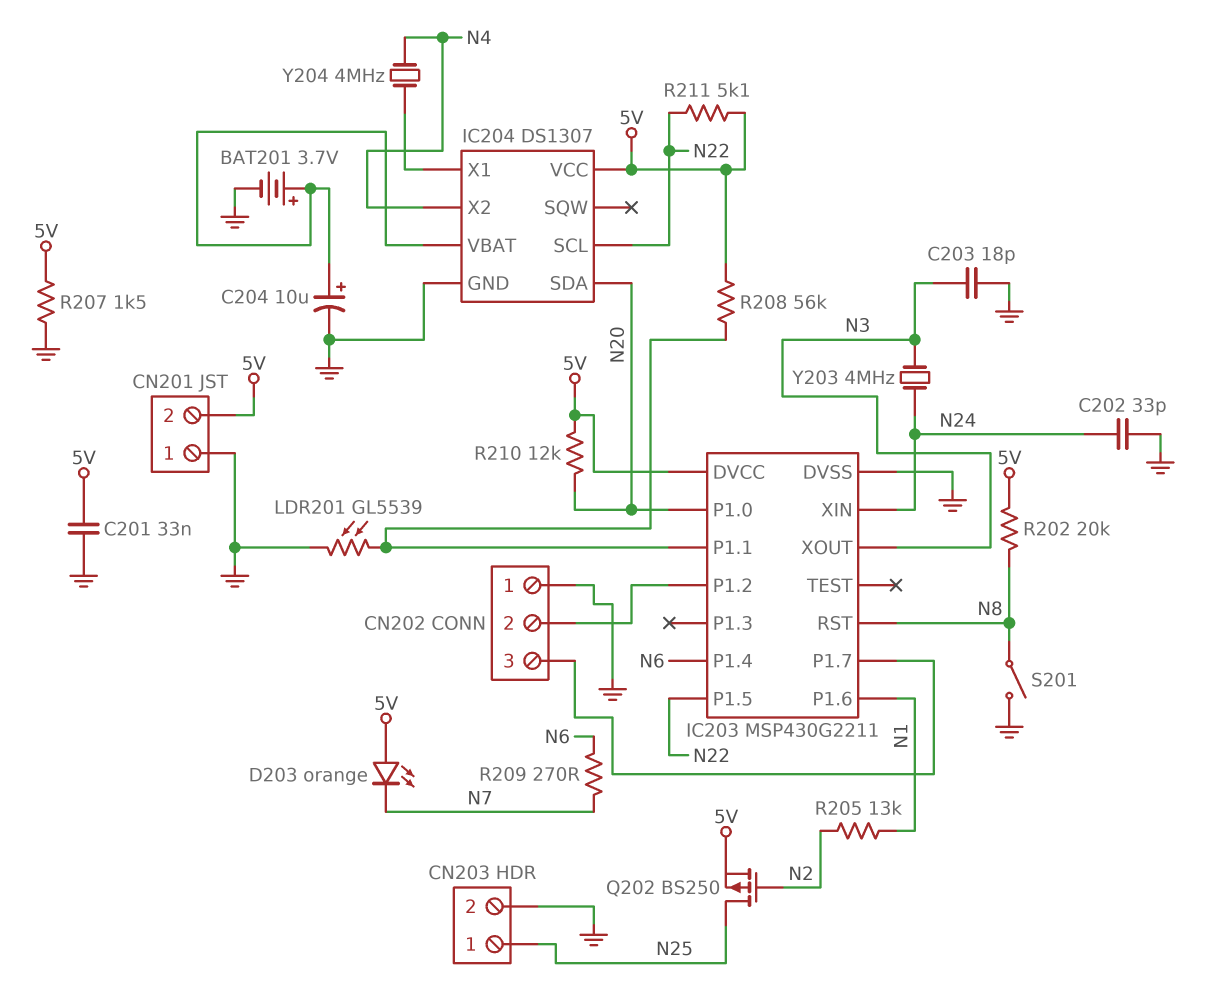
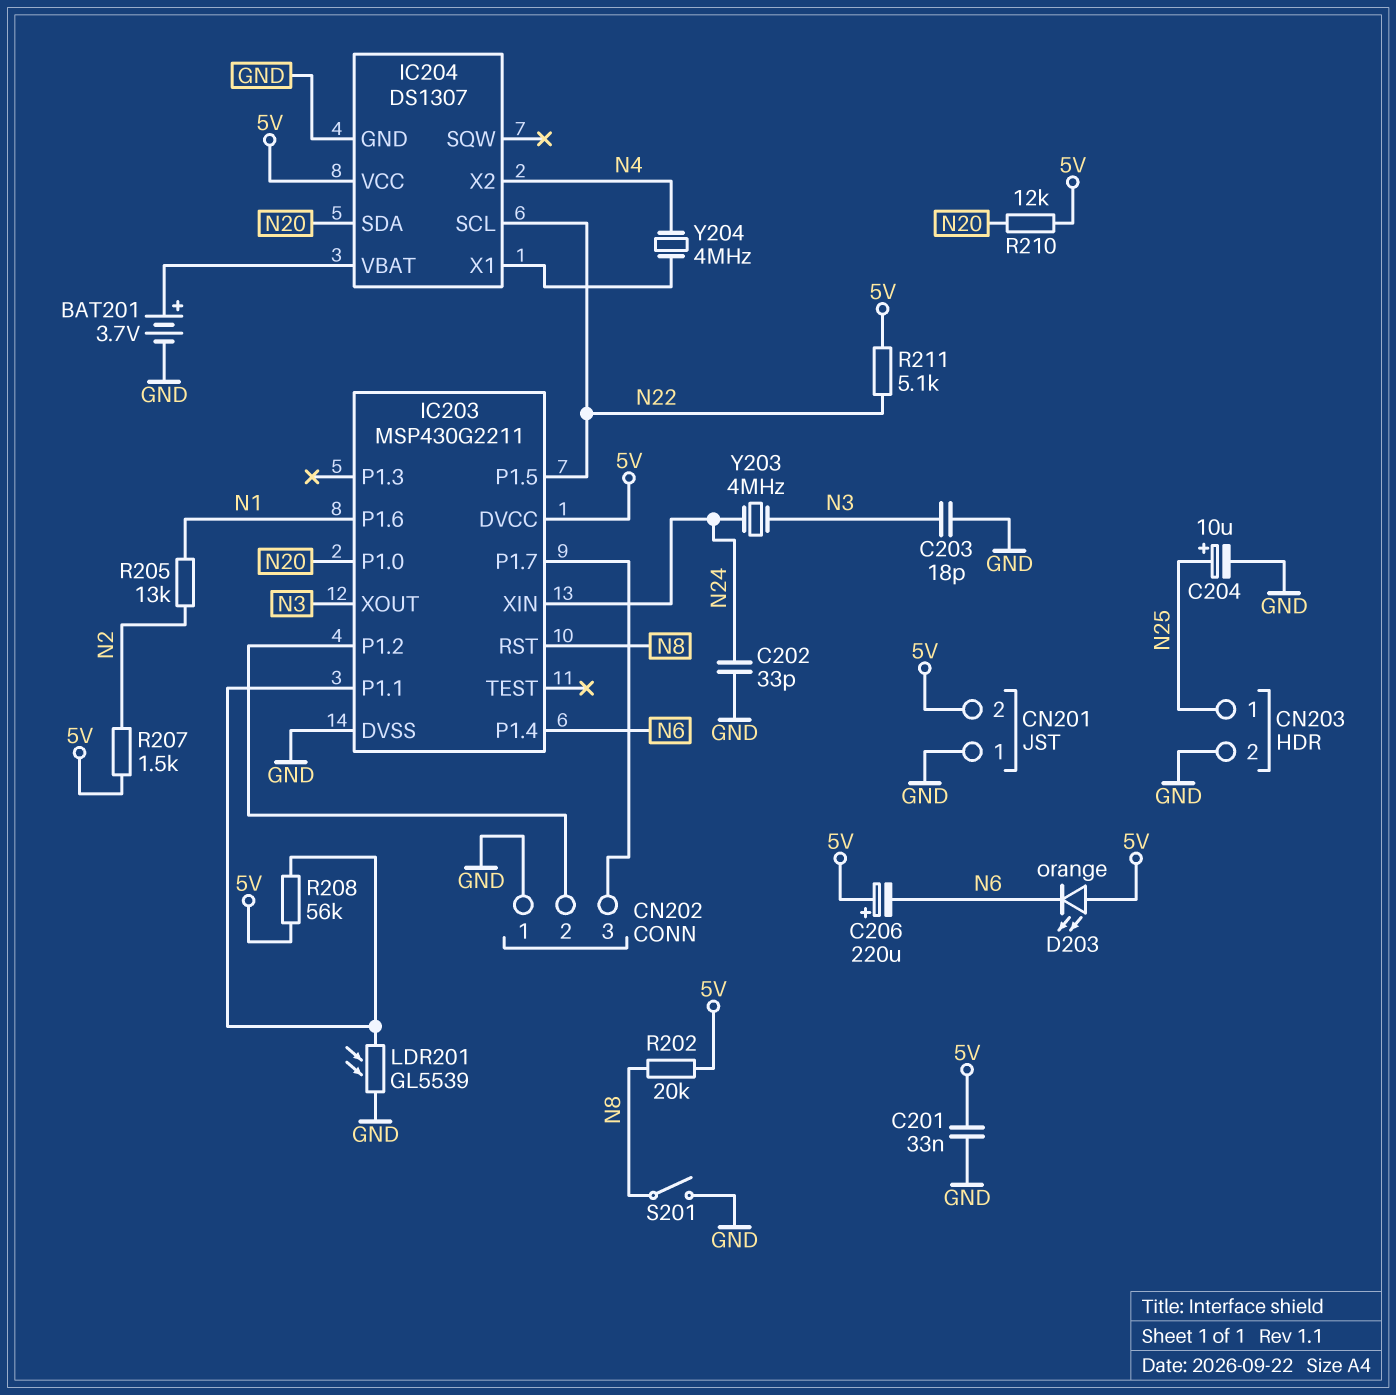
C204: 10uF (plus IC204/VBAT, minus GND) -> 10uF (plus N25, minus GND)
C206: none -> 220uF (plus 5V, minus N6)
D203: LED orange (A 5V, K N7) -> LED orange (A 5V, K N6)
Q202: PMOS BS250 (G N2, D N25, S 5V) -> none
R207: 1.5k (5V, GND) -> 1.5k (5V, N2)
R209: 270 (N6, N7) -> none

